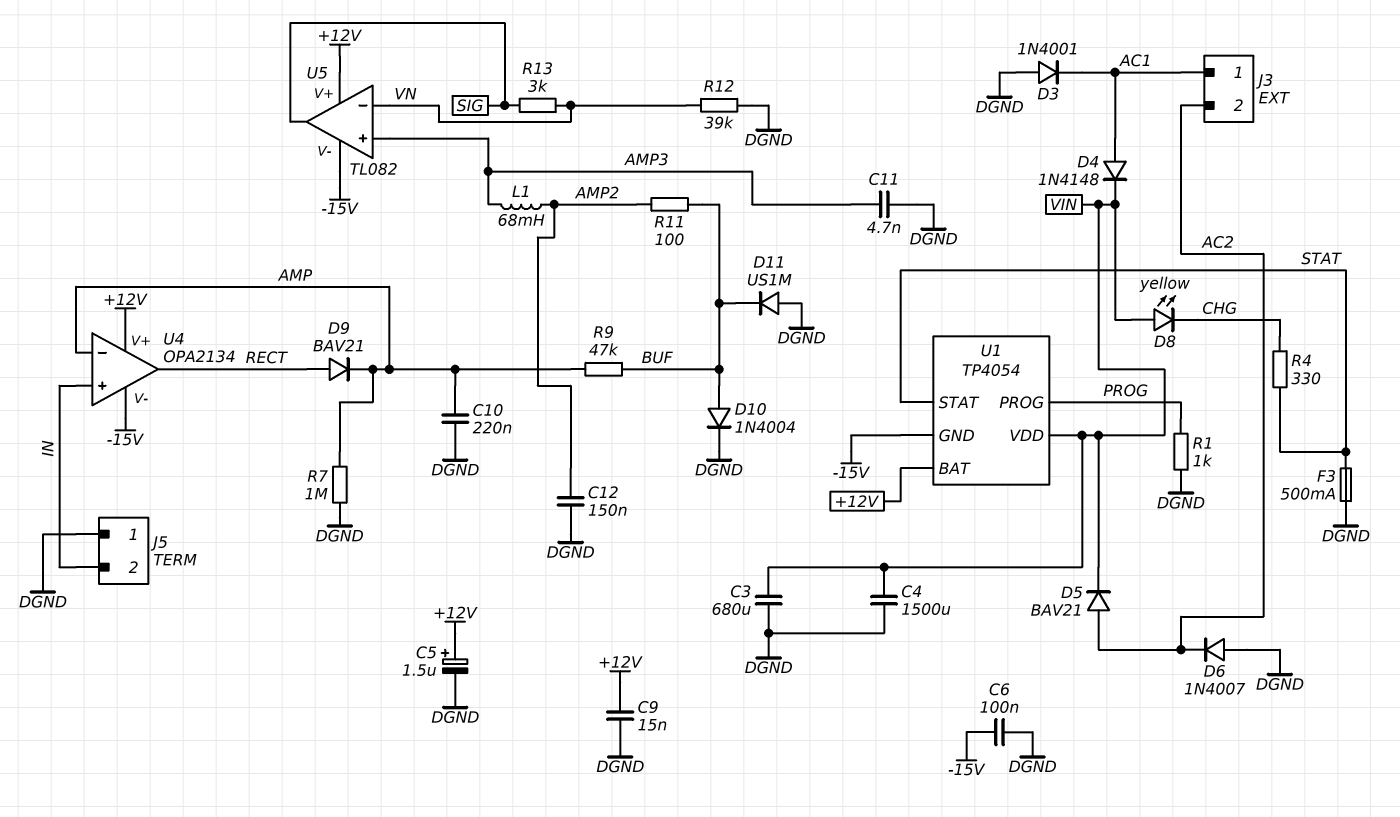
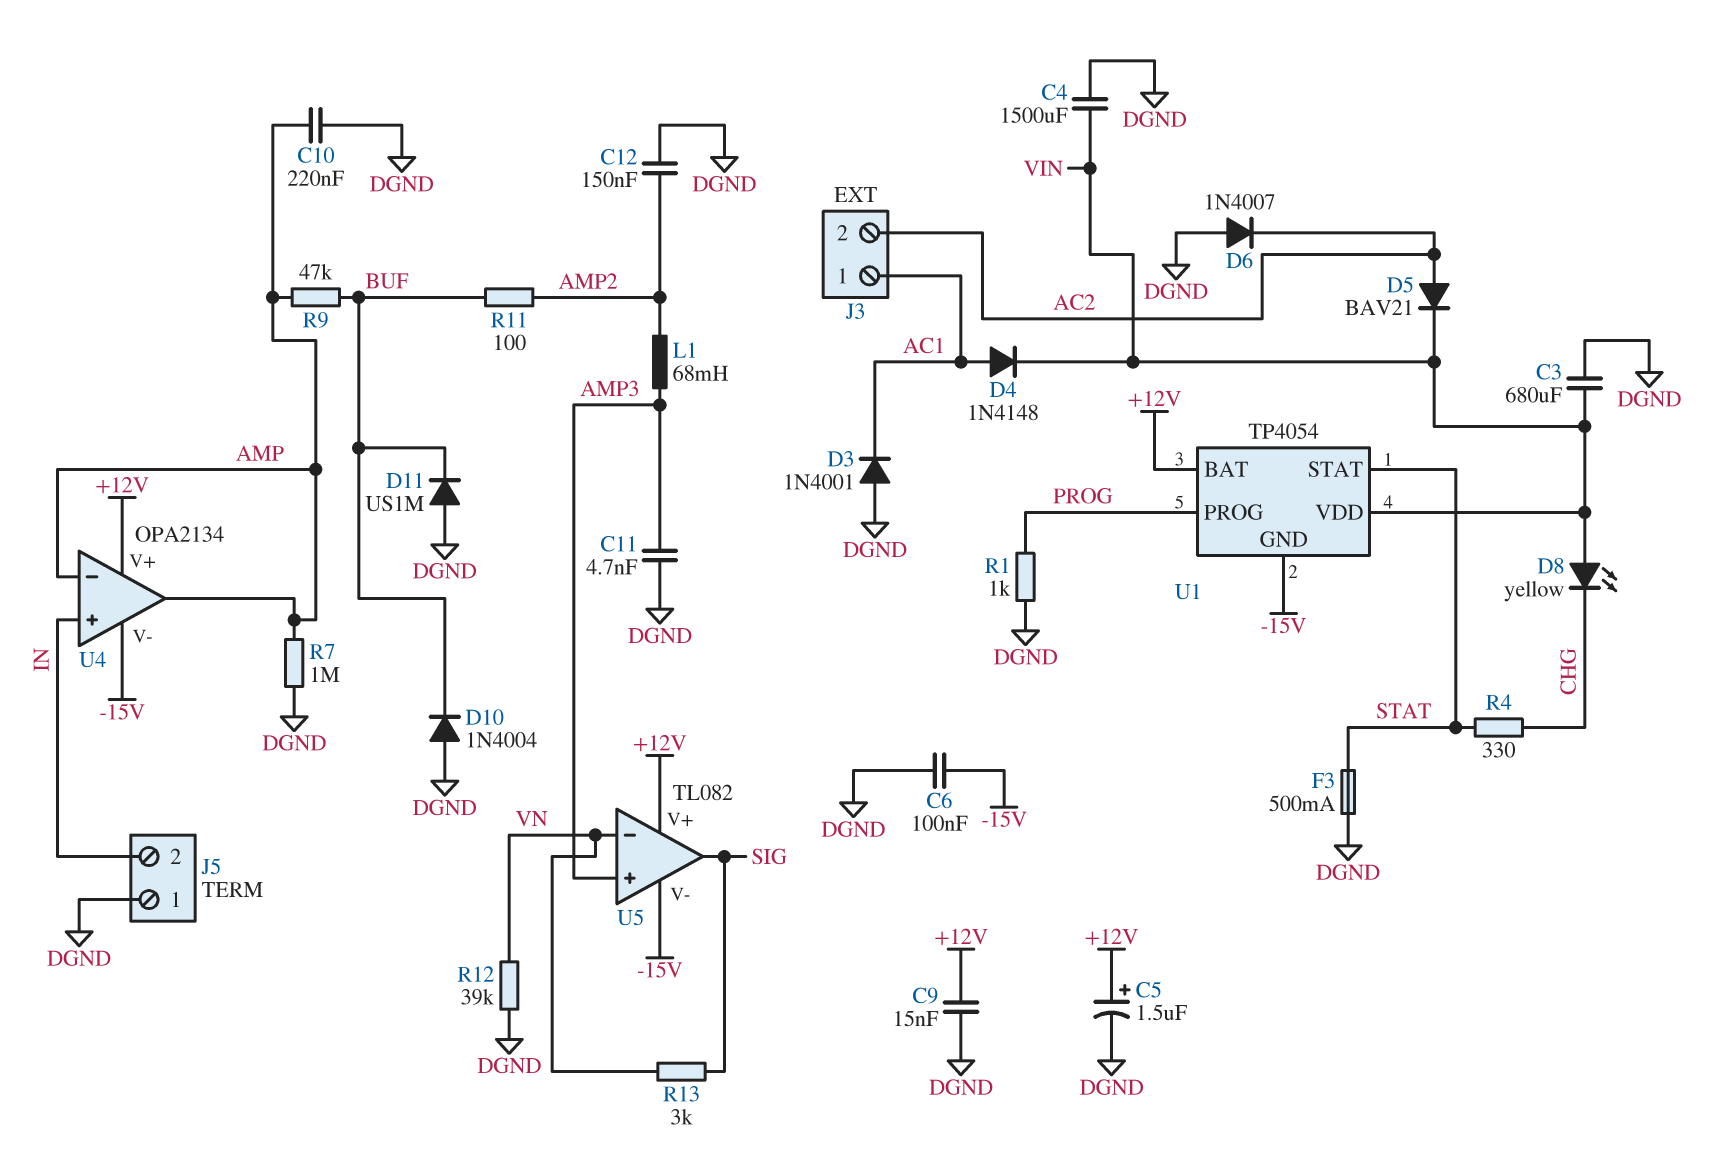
D9: diode BAV21 (A RECT, K AMP) -> none
D10: diode 1N4004 (A BUF, K DGND) -> diode 1N4004 (A DGND, K BUF)
U4 pin out: RECT -> AMP

